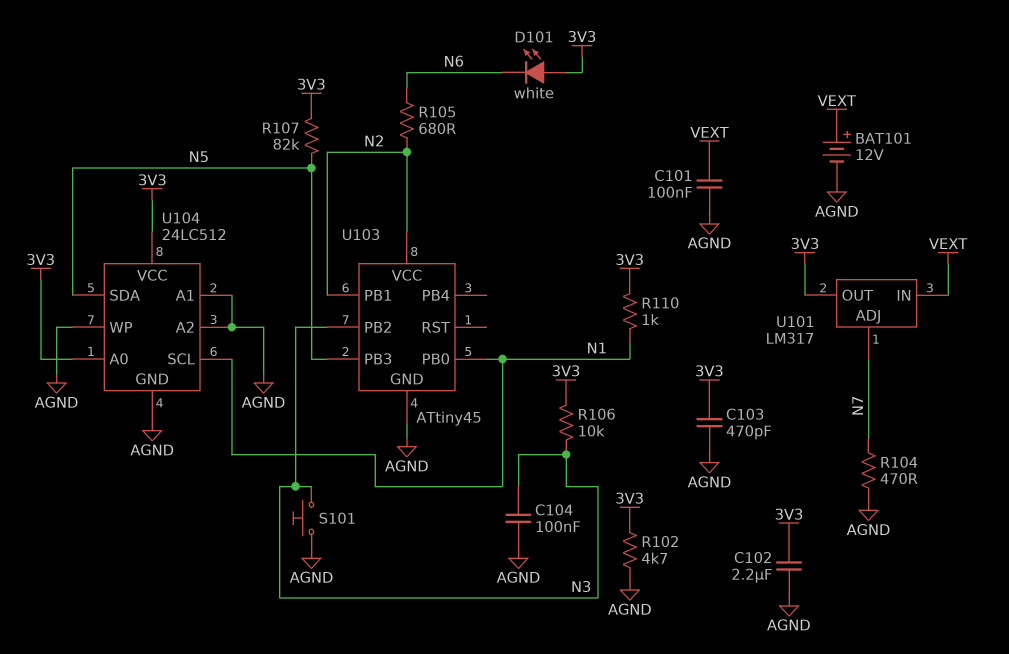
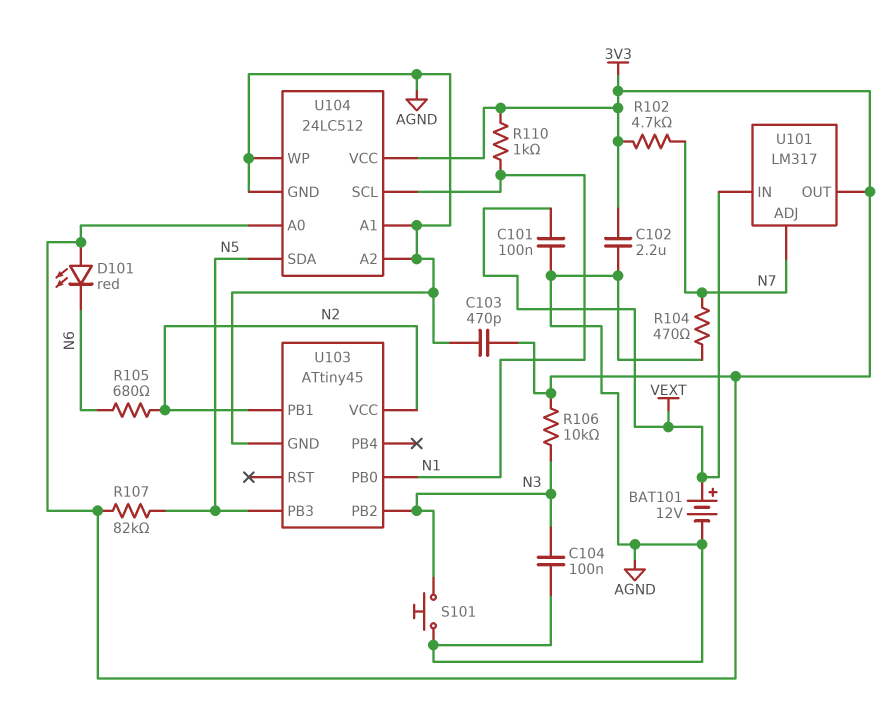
D101: LED white (A 3V3, K N6) -> LED red (A 3V3, K N6)
R102: 4.7k (3V3, AGND) -> 4.7k (3V3, N7)

